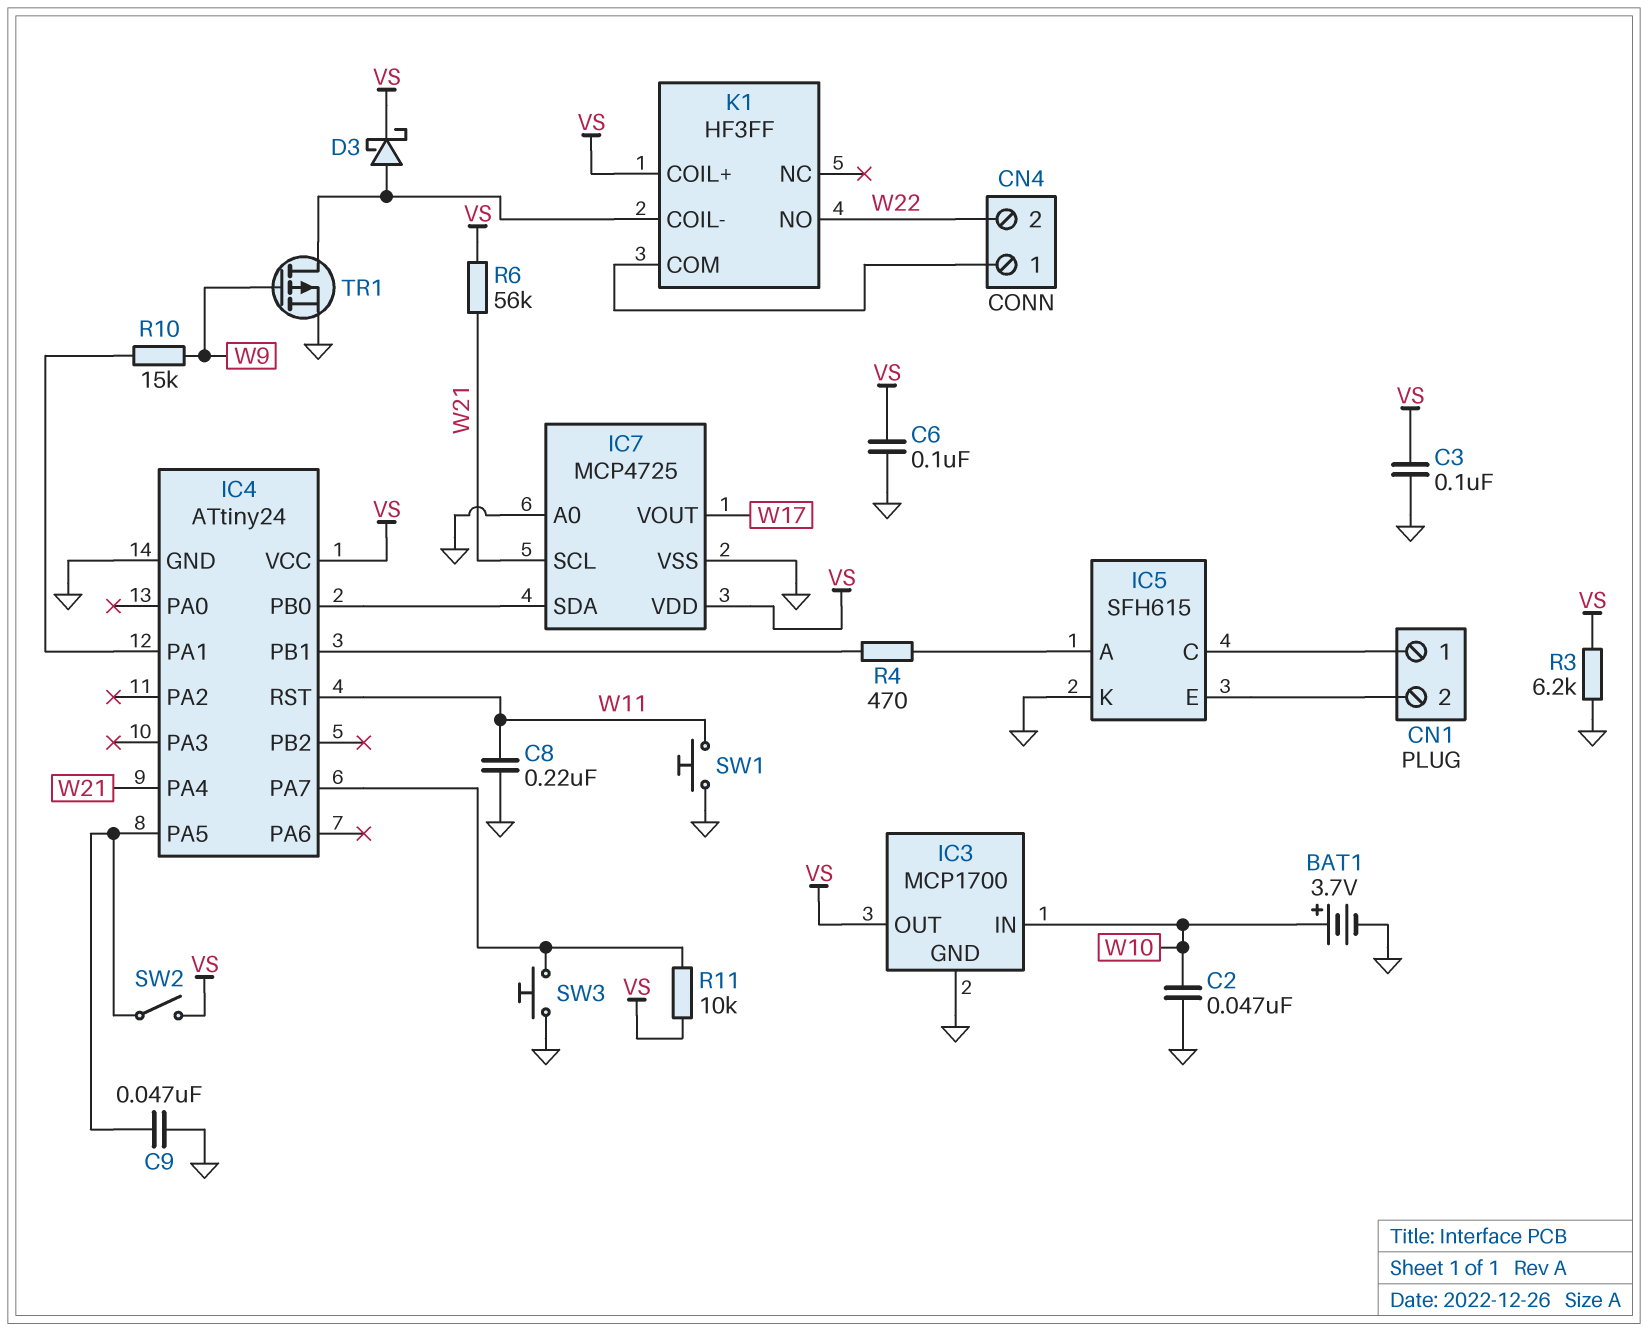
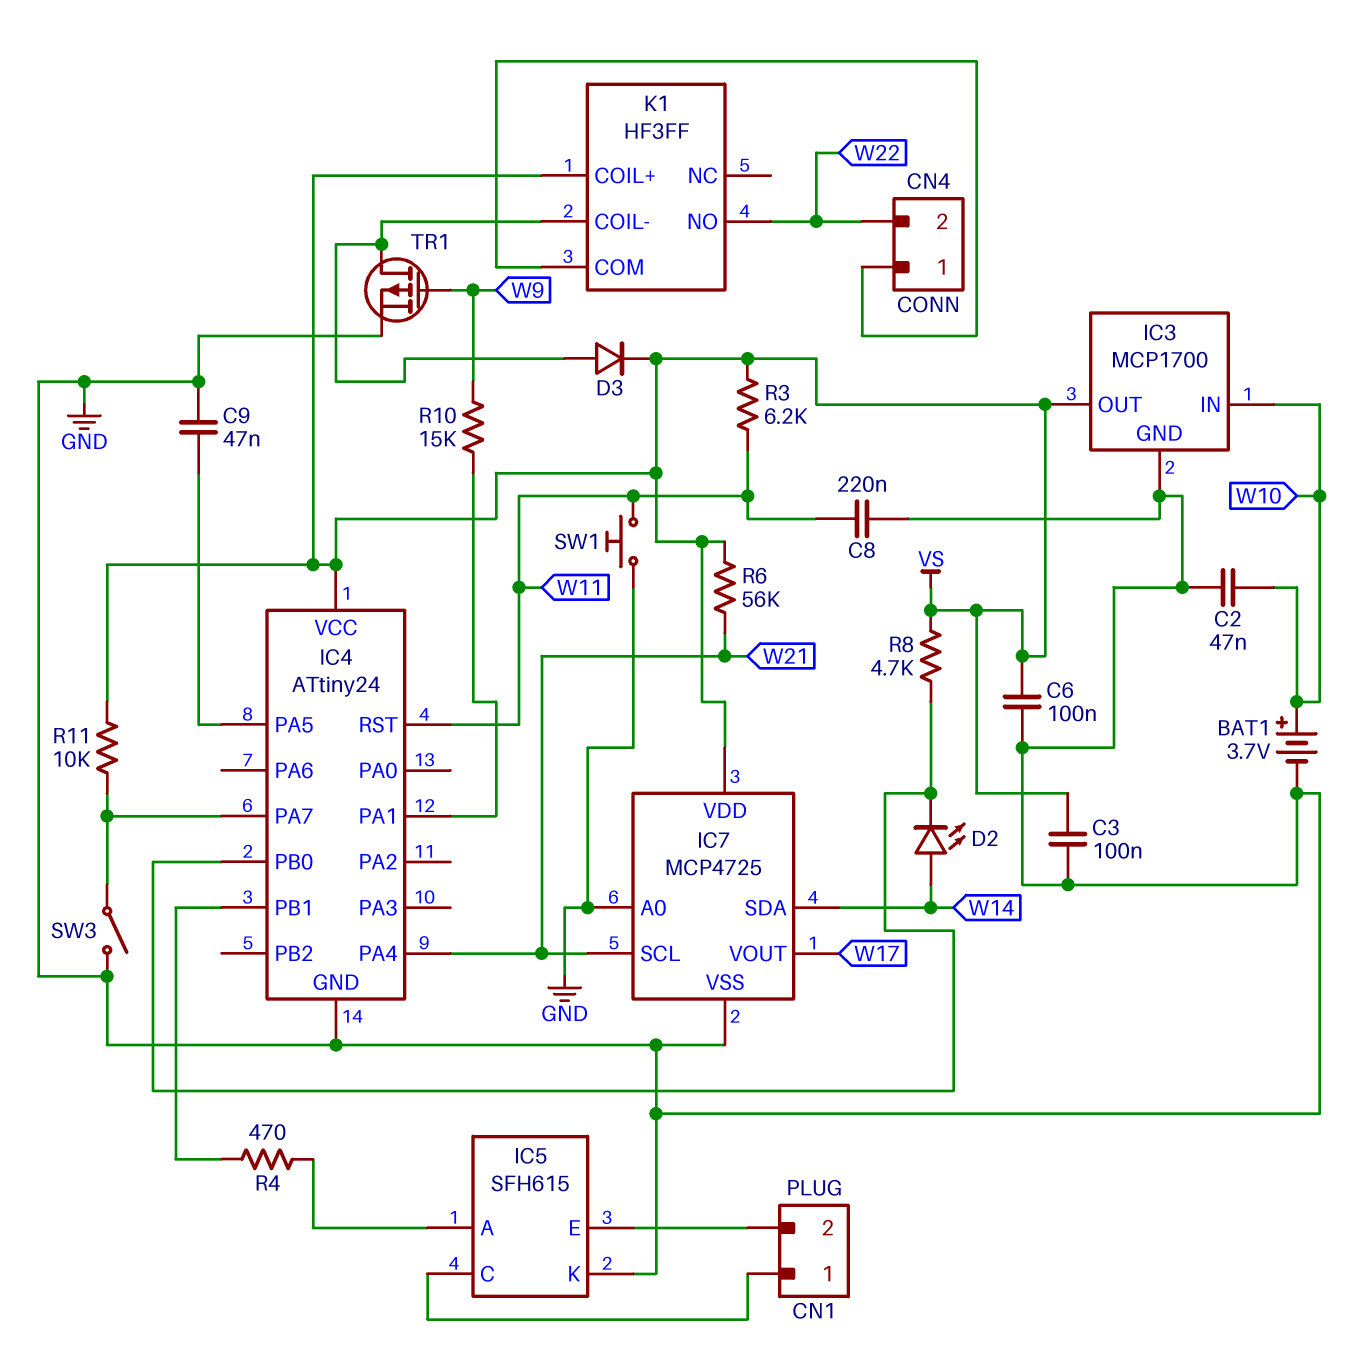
D2: none -> LED (A W14, K IC4/PB0)
D3: schottky (A K1/COIL-, K VS) -> diode (A K1/COIL-, K VS)
IC7 pin SDA: IC4/PB0 -> W14
R3: 6.2k (GND, VS) -> 6.2k (VS, W11)
R8: none -> 4.7k (IC4/PB0, VS)
SW2: switch (IC4/PA5, VS) -> none
SW3: button (GND, IC4/PA7) -> switch (GND, IC4/PA7)

